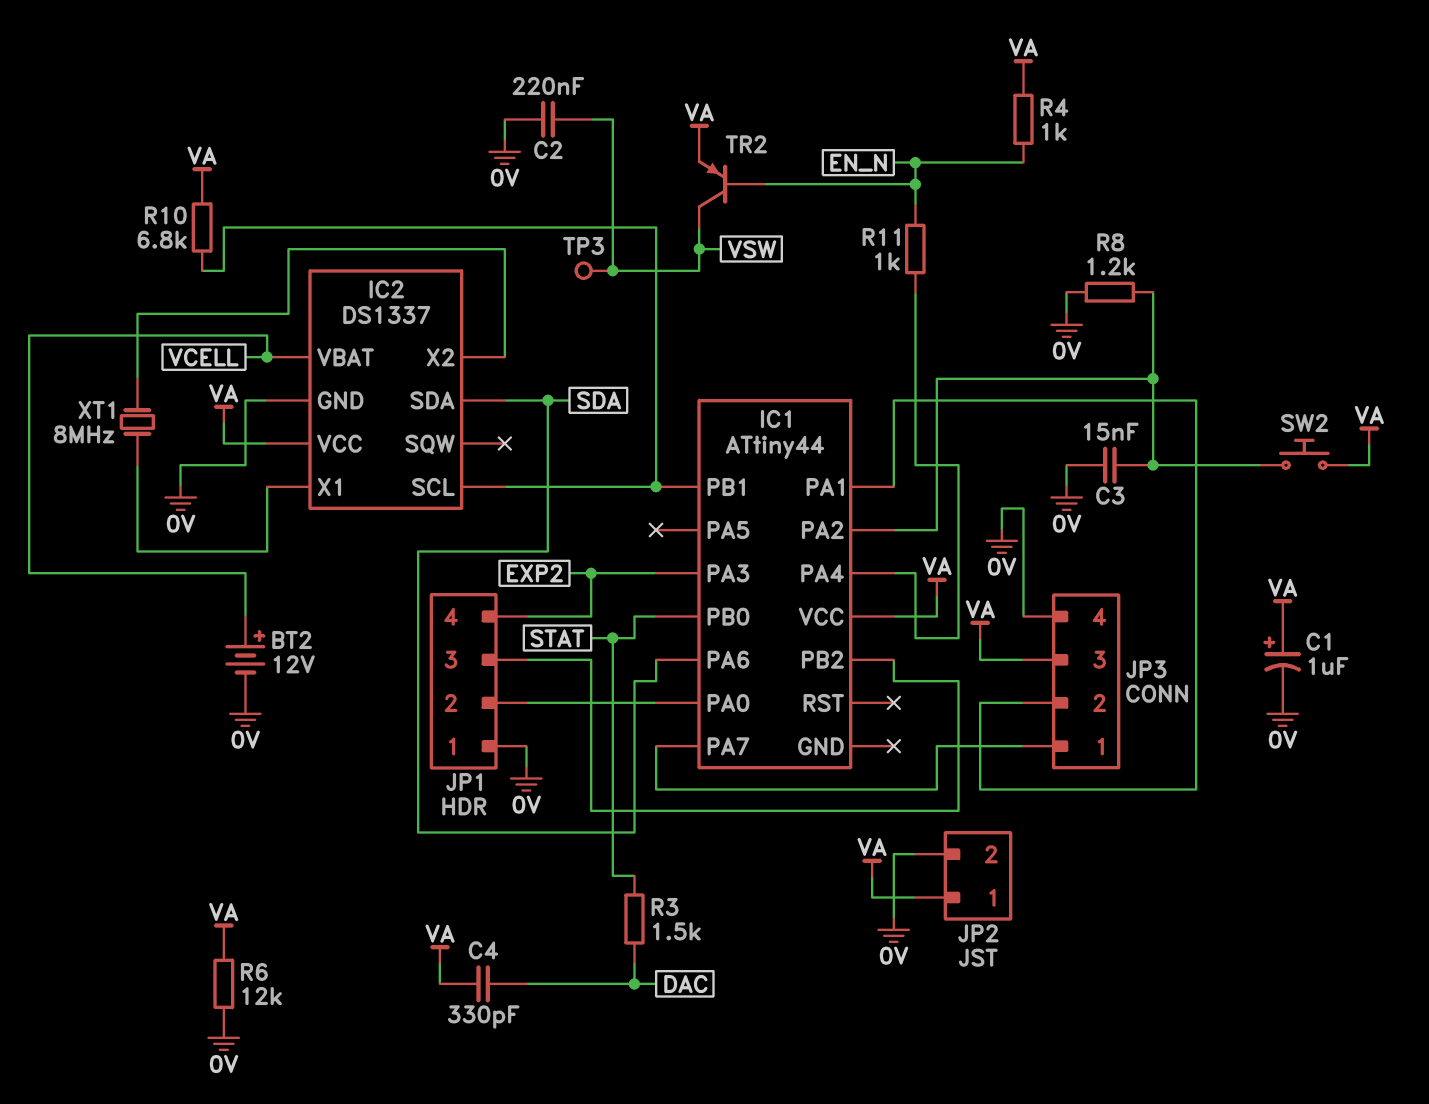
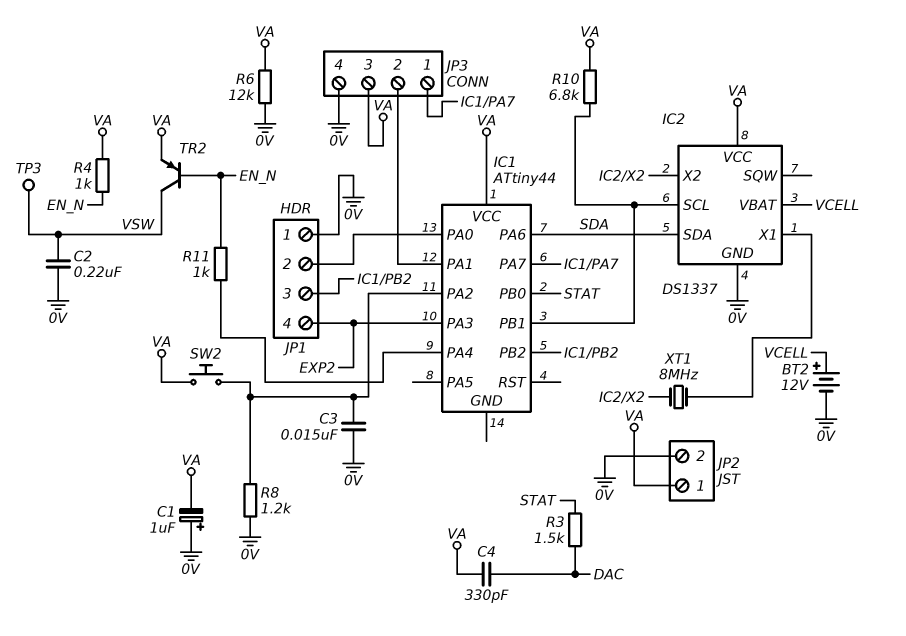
C1: 1uF (plus VA, minus 0V) -> 1uF (plus 0V, minus VA)

